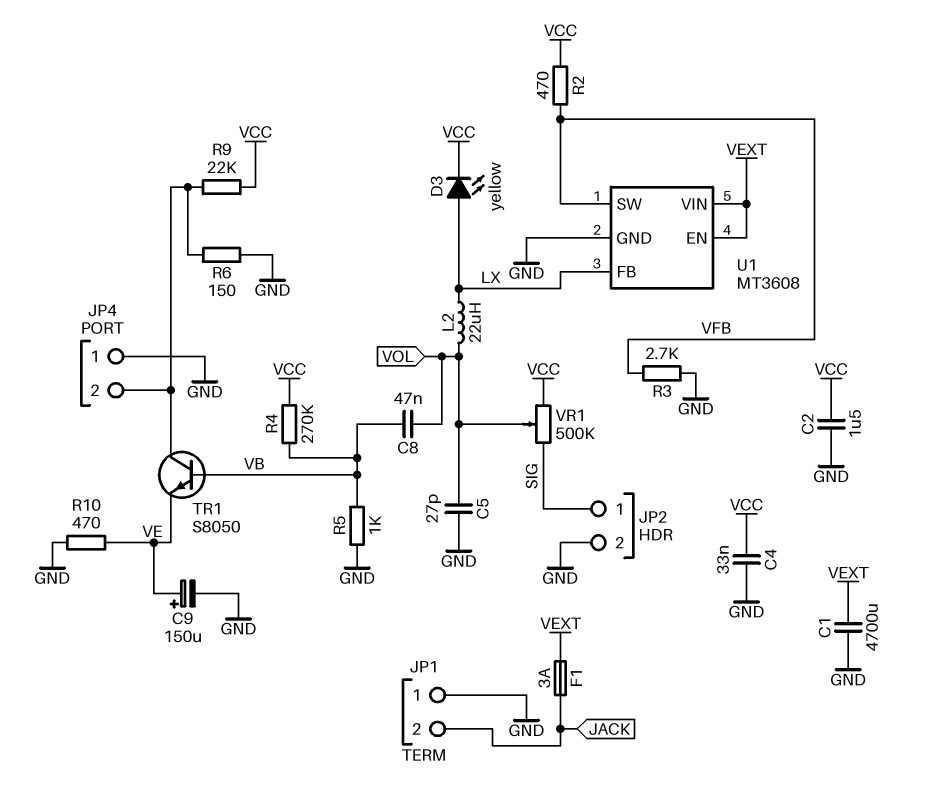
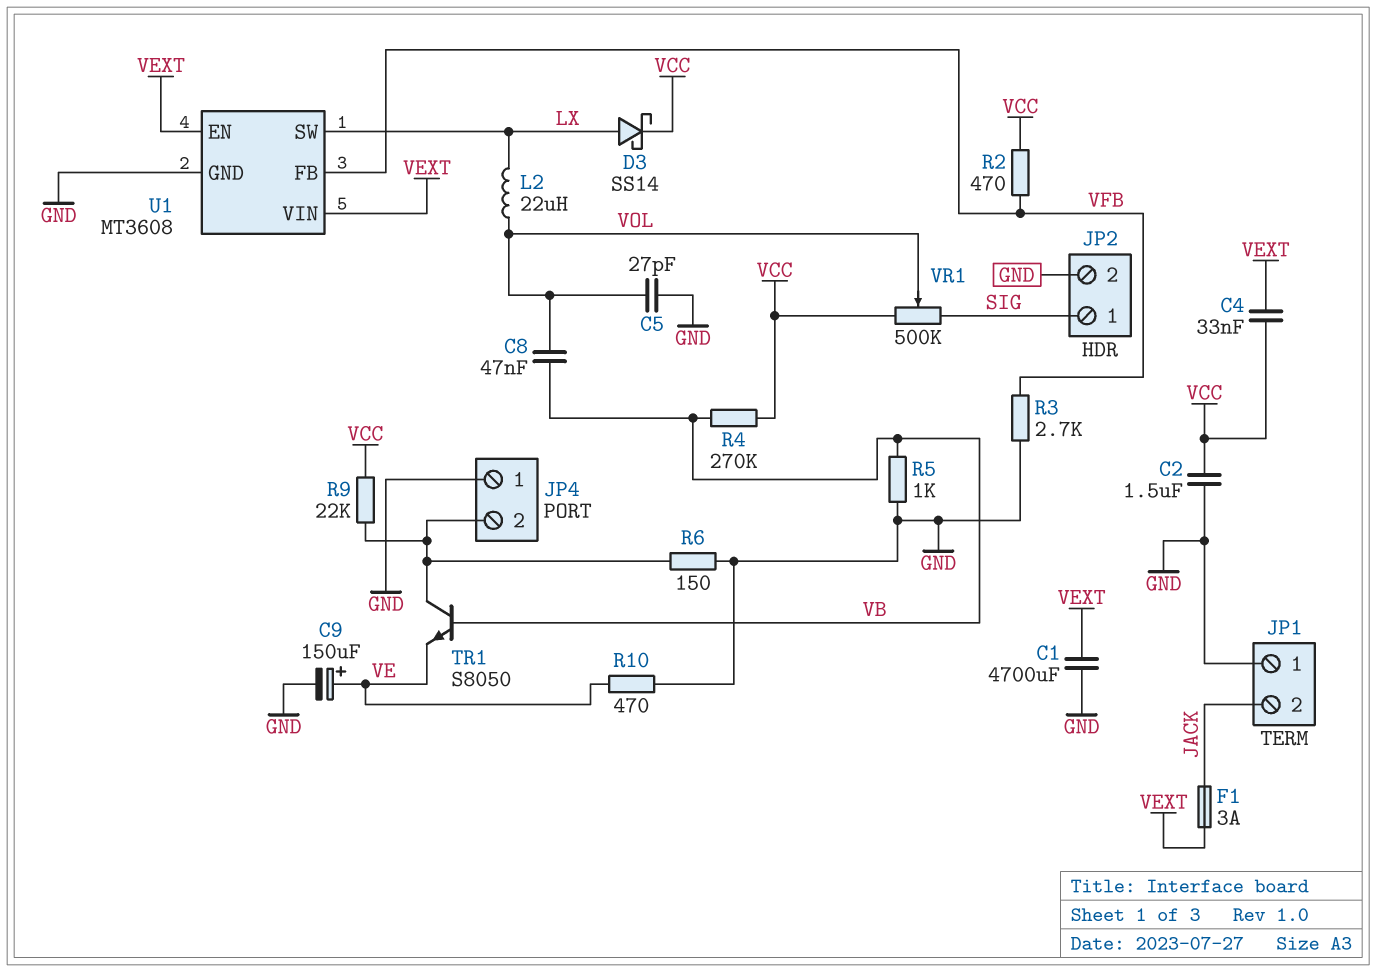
C4: 33nF (GND, VCC) -> 33nF (VCC, VEXT)
D3: LED yellow (A LX, K VCC) -> schottky SS14 (A LX, K VCC)
U1 pin FB: LX -> VFB
U1 pin SW: VFB -> LX

